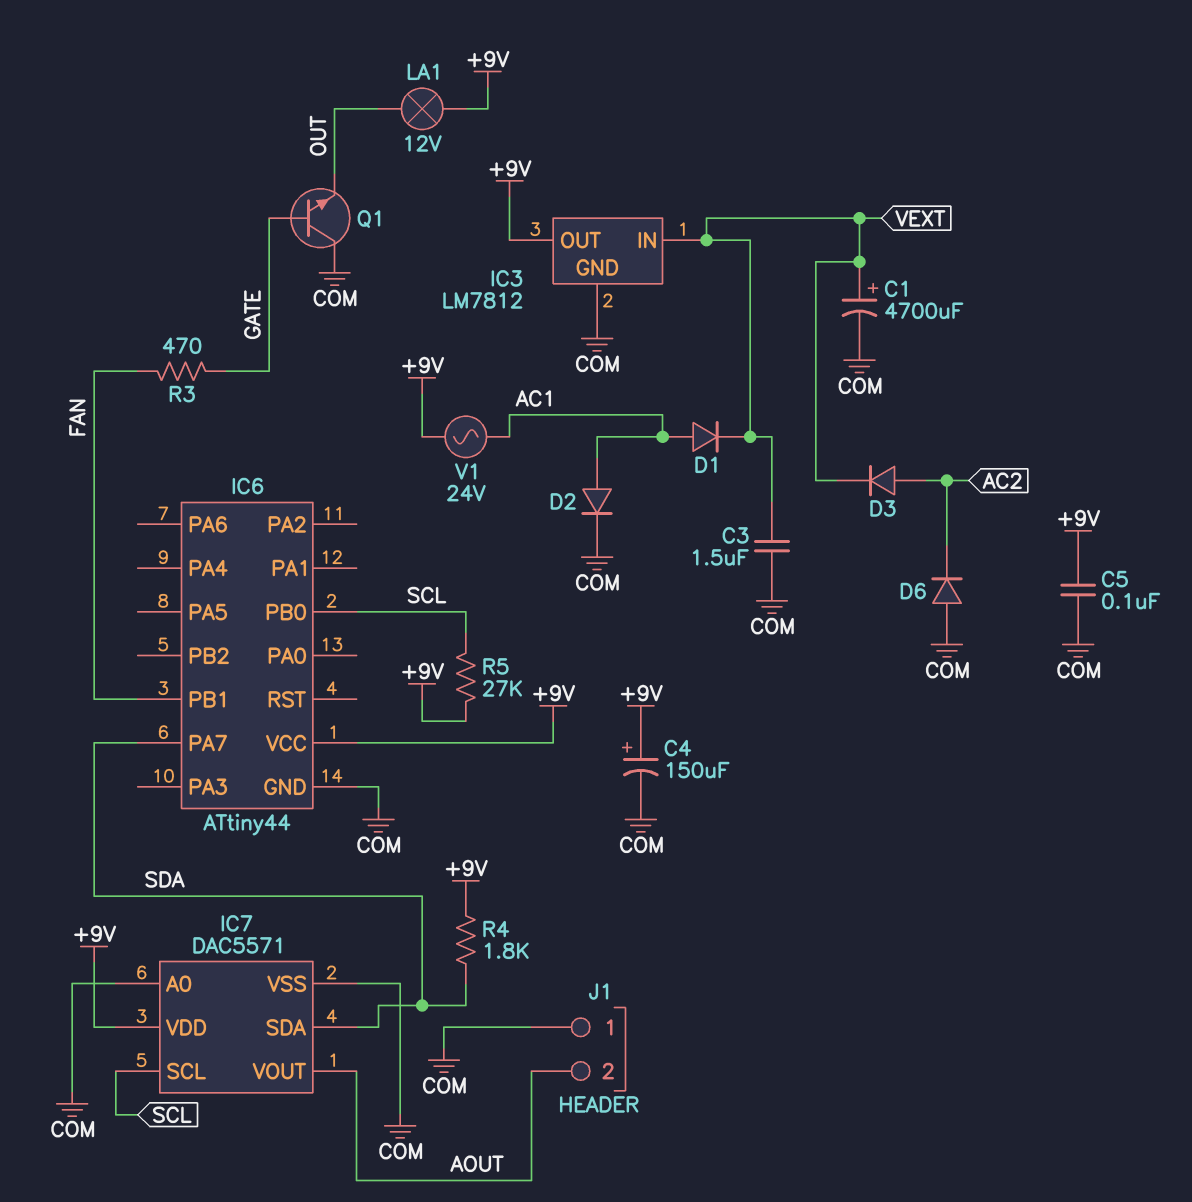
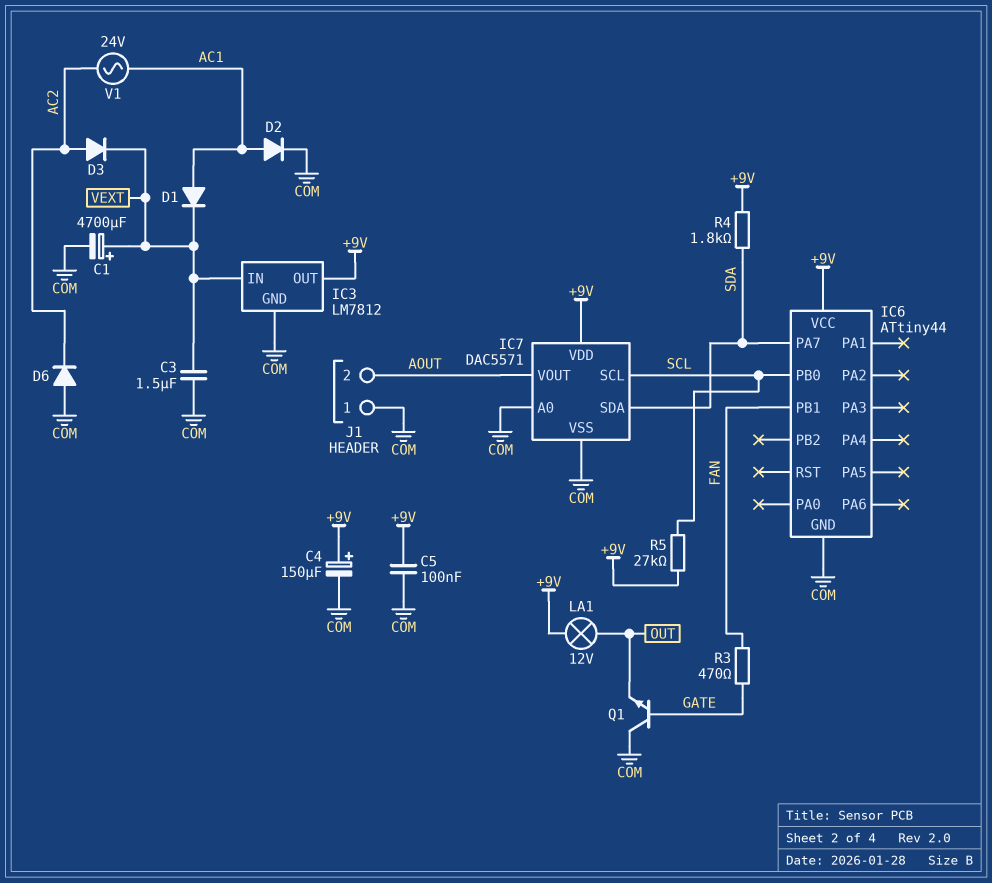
V1: AC 24V (+9V, AC1) -> AC 24V (AC1, AC2)

